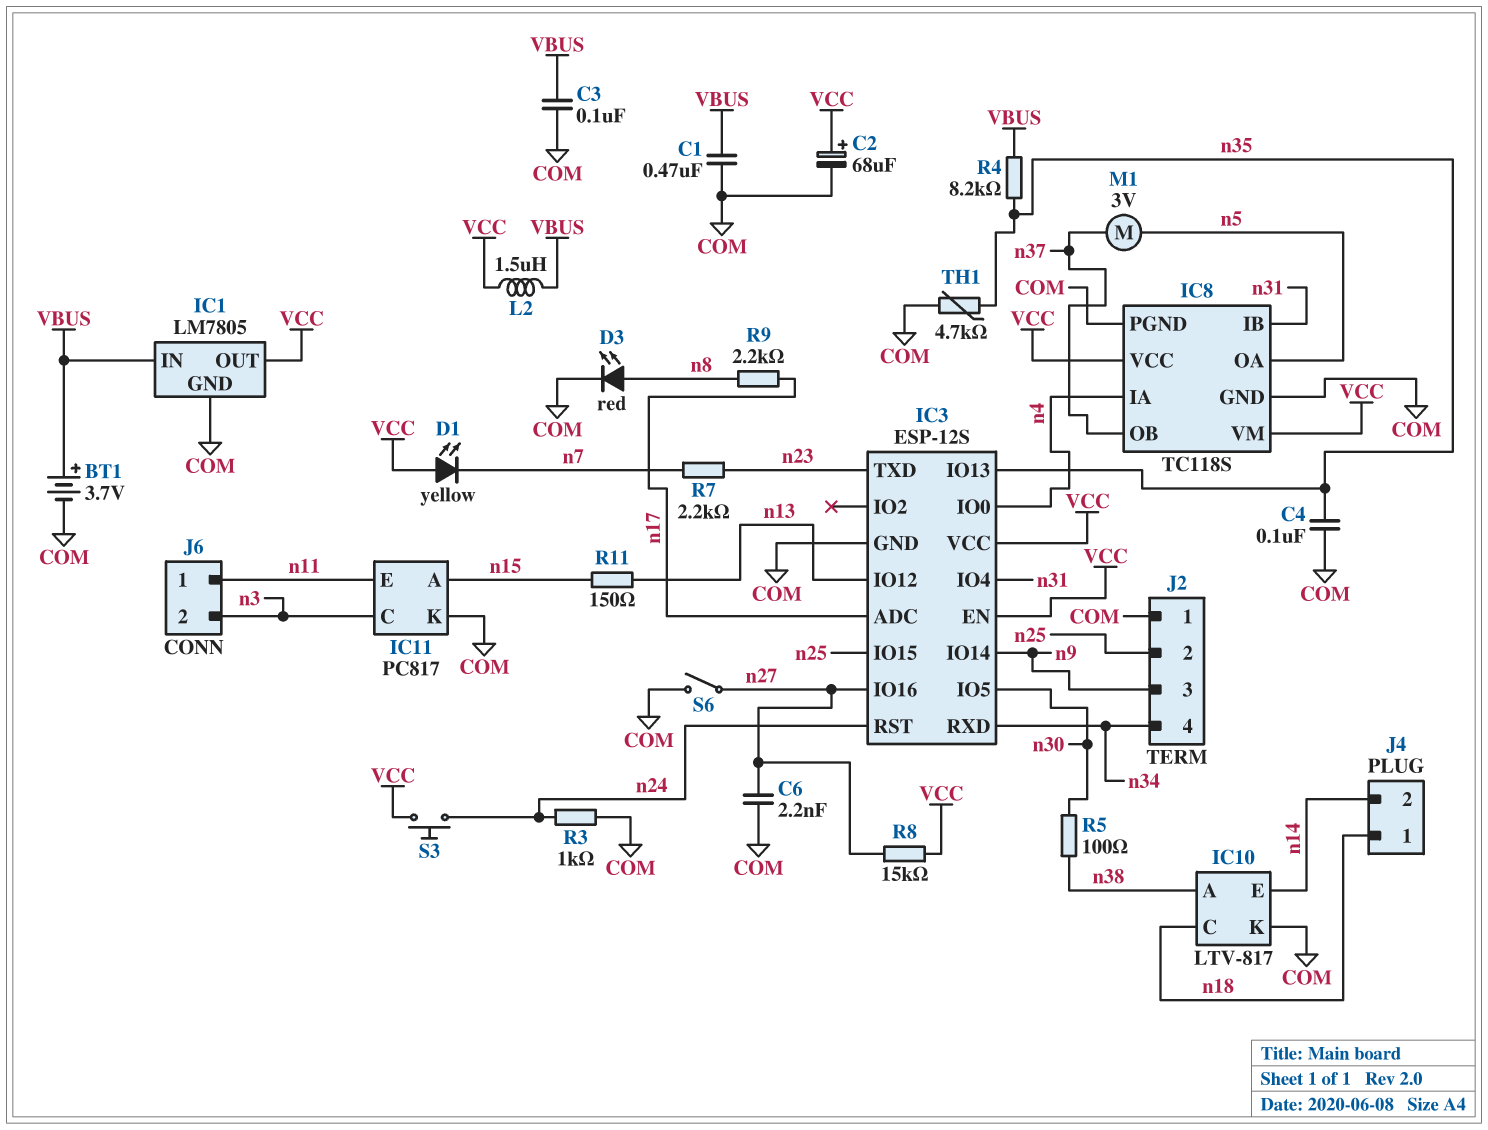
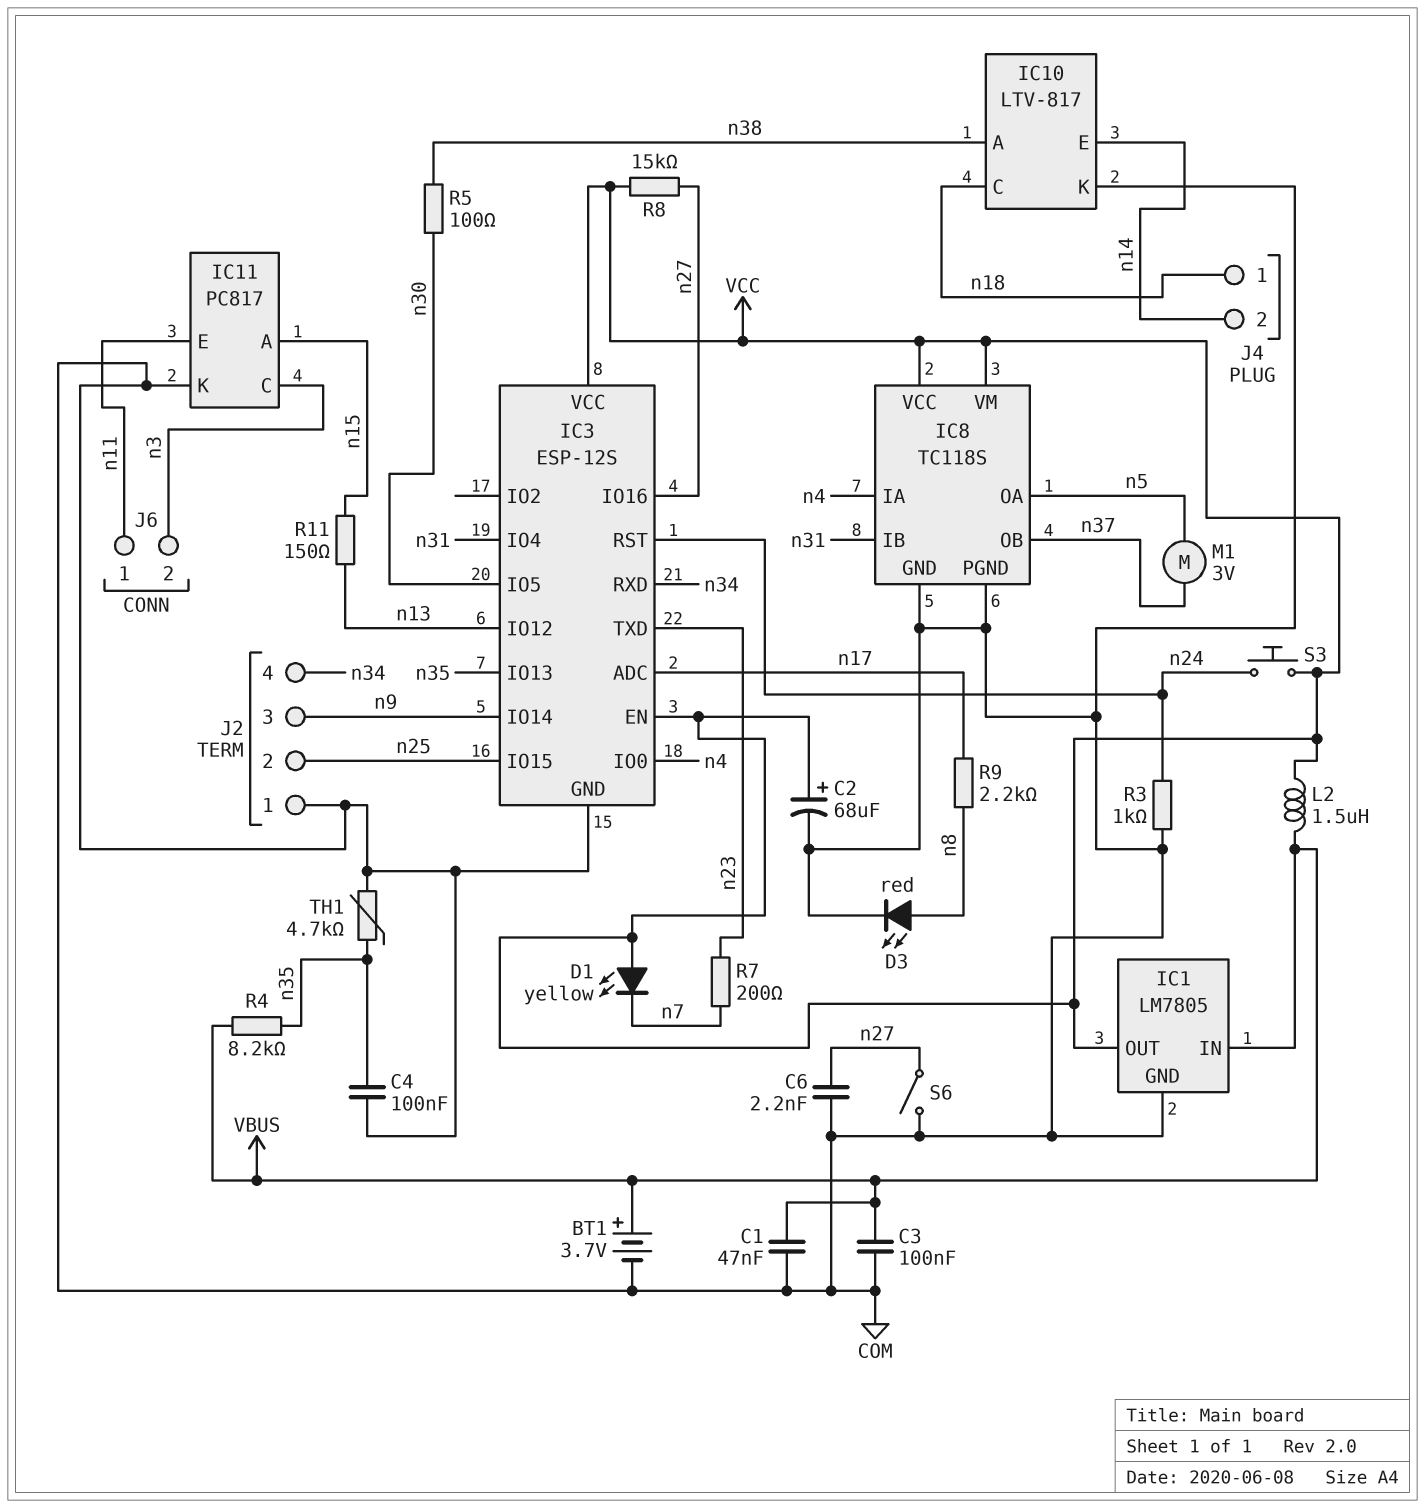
C1: 470nF (COM, VBUS) -> 47nF (COM, VBUS)
R7: 2.2k (n7, n23) -> 200 (n7, n23)

